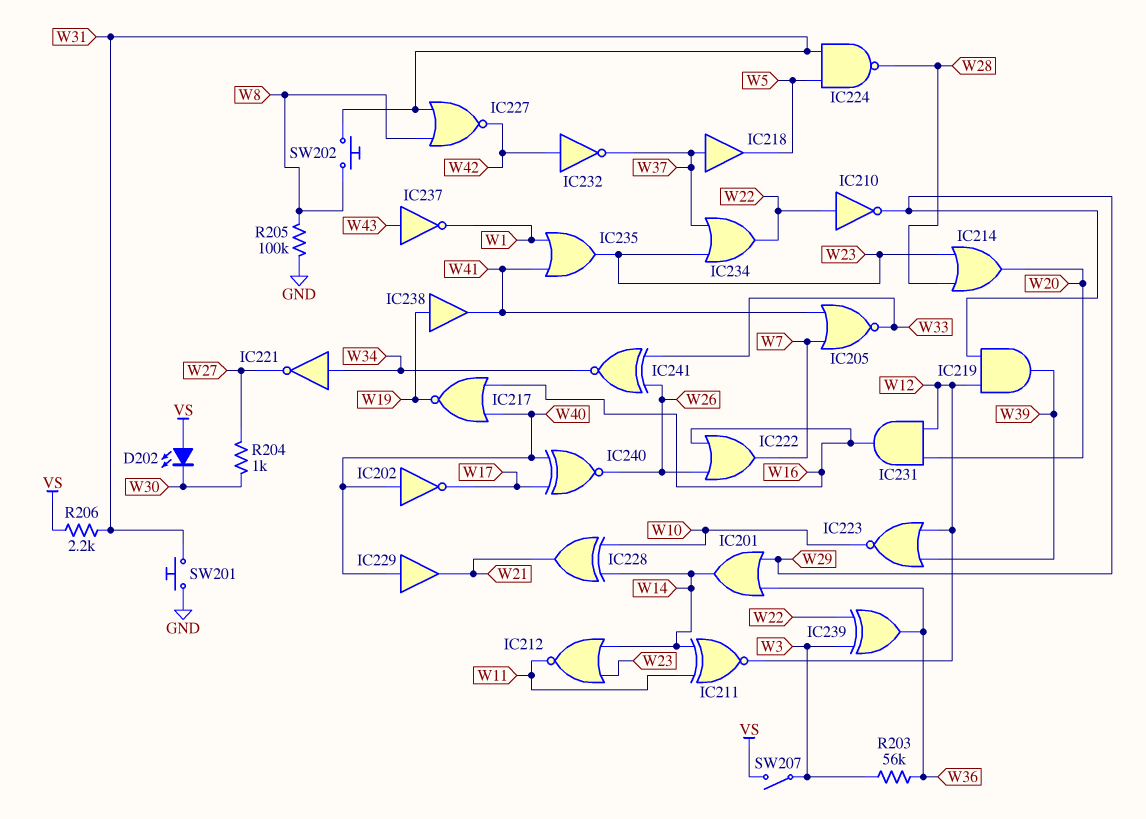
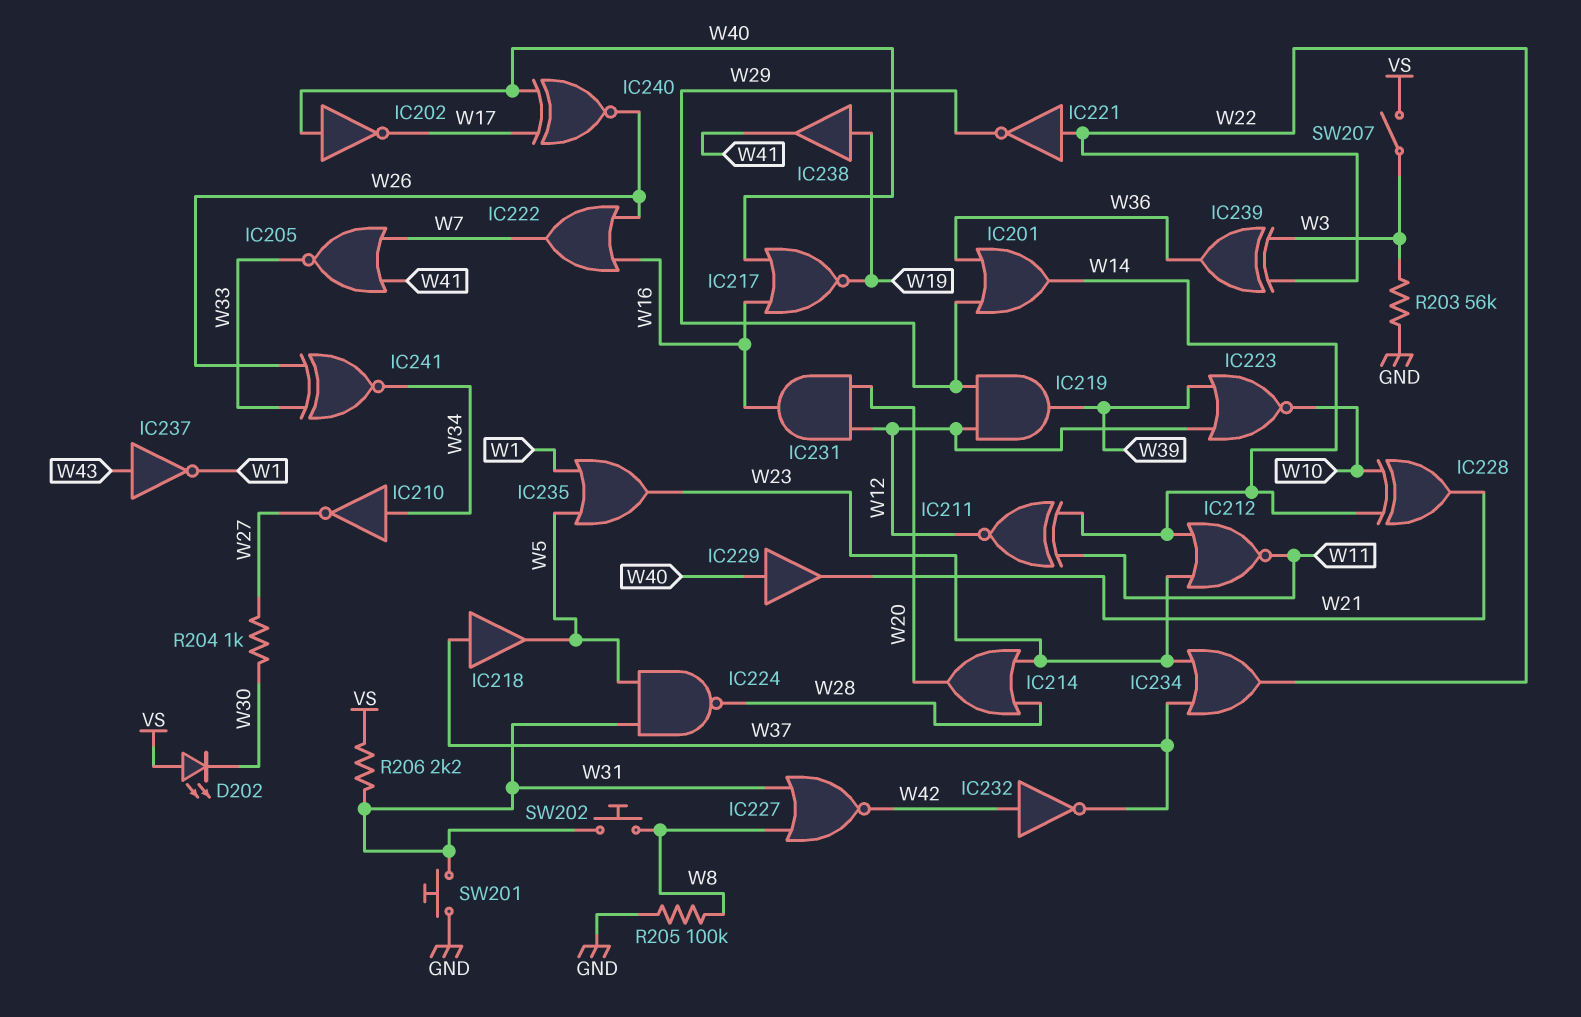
IC210: NOT (in W22, out W29) -> NOT (in W34, out W27)
IC221: NOT (in W34, out W27) -> NOT (in W22, out W29)
IC235: OR (in W1, in W41, out W23) -> OR (in W1, in W5, out W23)
R203: 56k (W3, W36) -> 56k (GND, W3)

